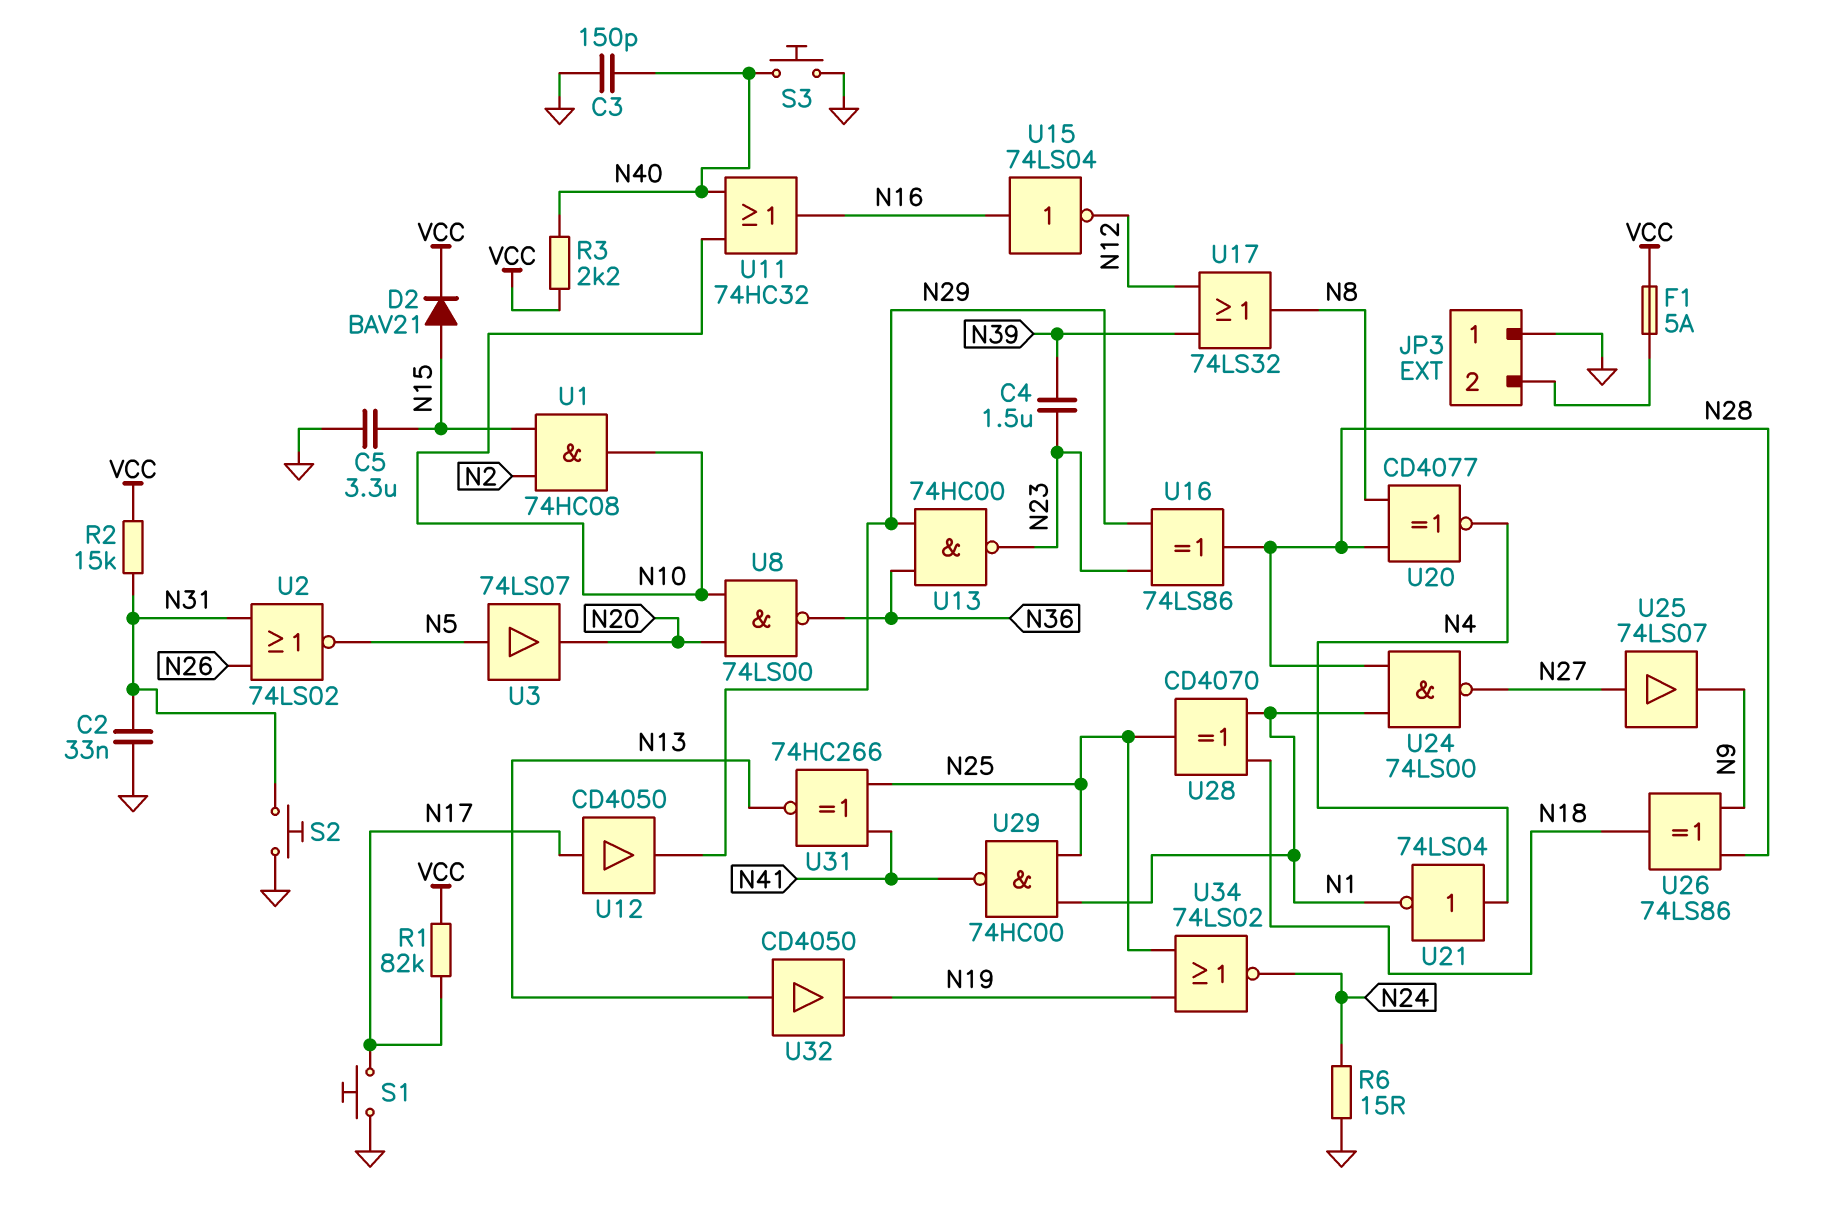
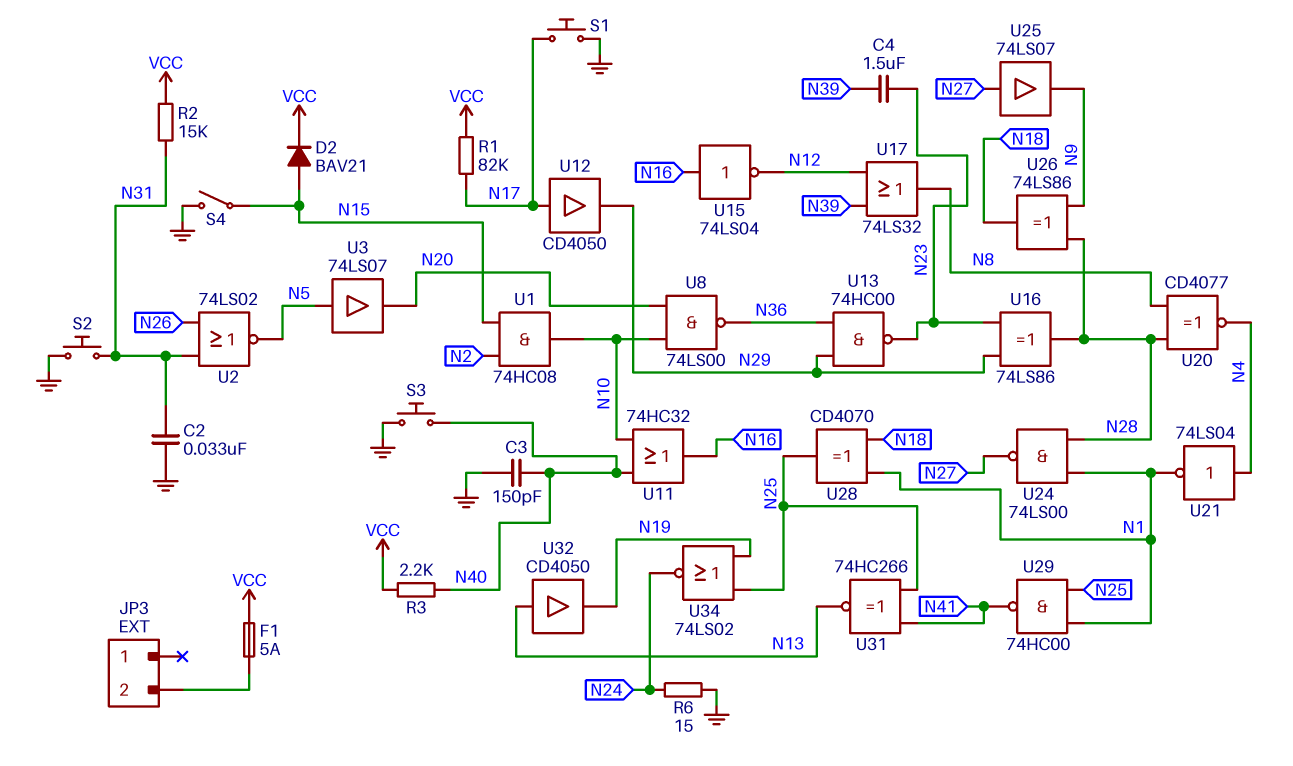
C5: 3.3uF (GND, N15) -> none
JP3 pin 1: GND -> none
S4: none -> switch (GND, N15)

